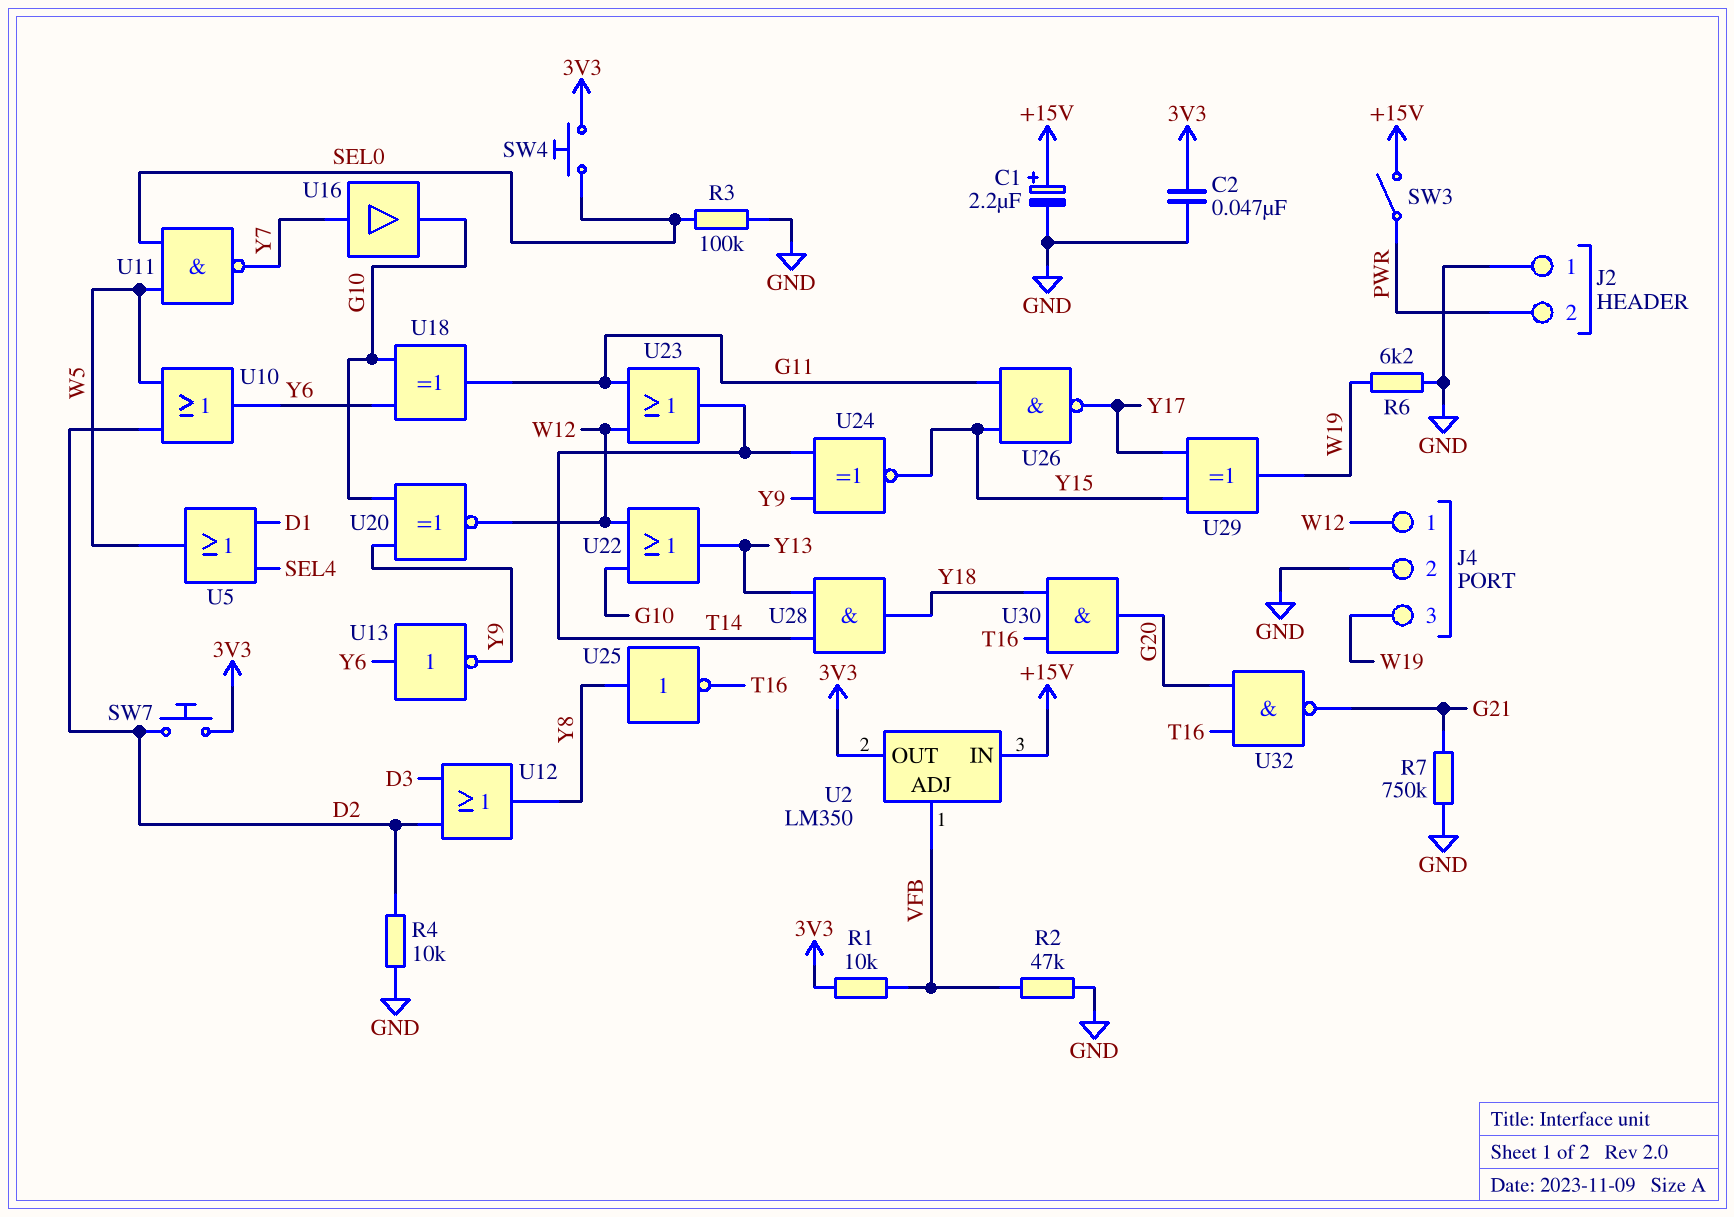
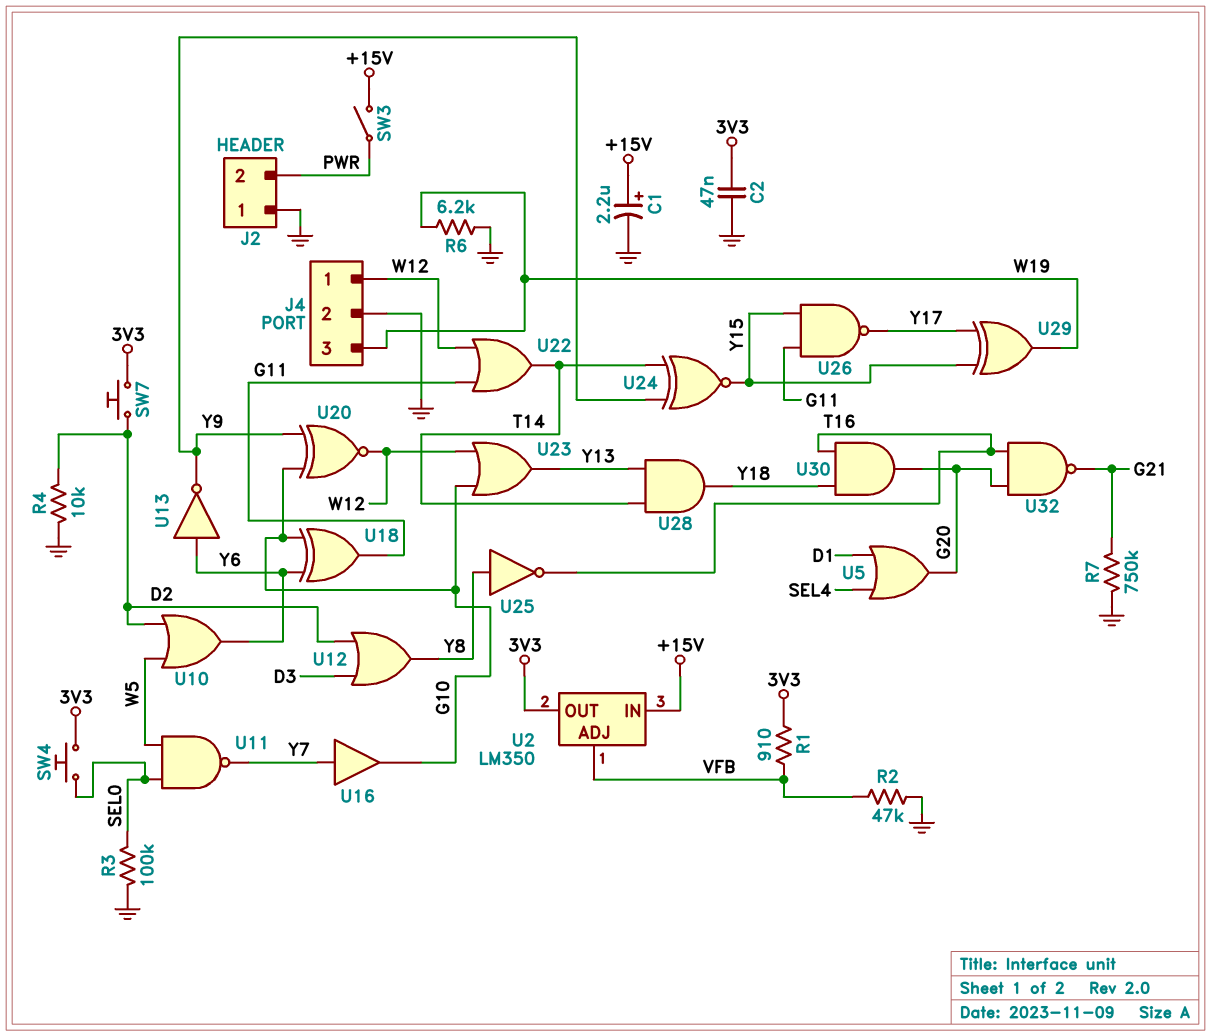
R1: 10k (3V3, VFB) -> 910 (3V3, VFB)
U5: OR (in D1, in SEL4, out W5) -> OR (in D1, in SEL4, out G20)
U22: OR (in G10, in W12, out Y13) -> OR (in G11, in W12, out T14)
U23: OR (in G11, in W12, out T14) -> OR (in G10, in W12, out Y13)

